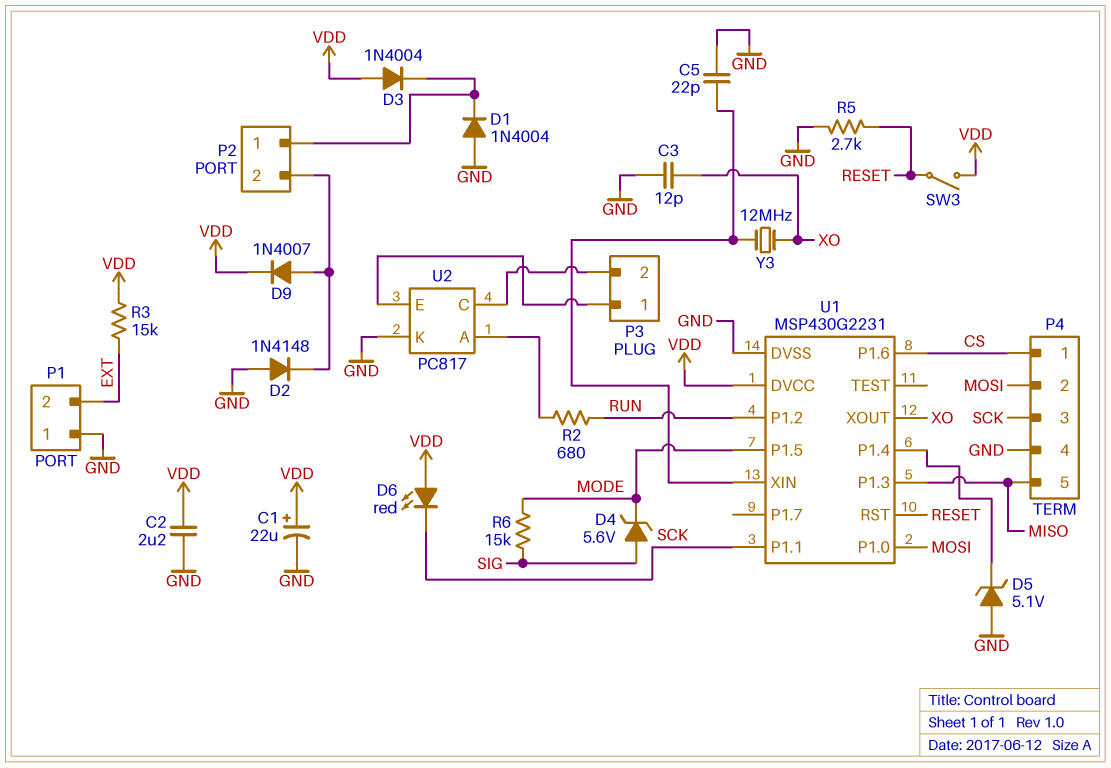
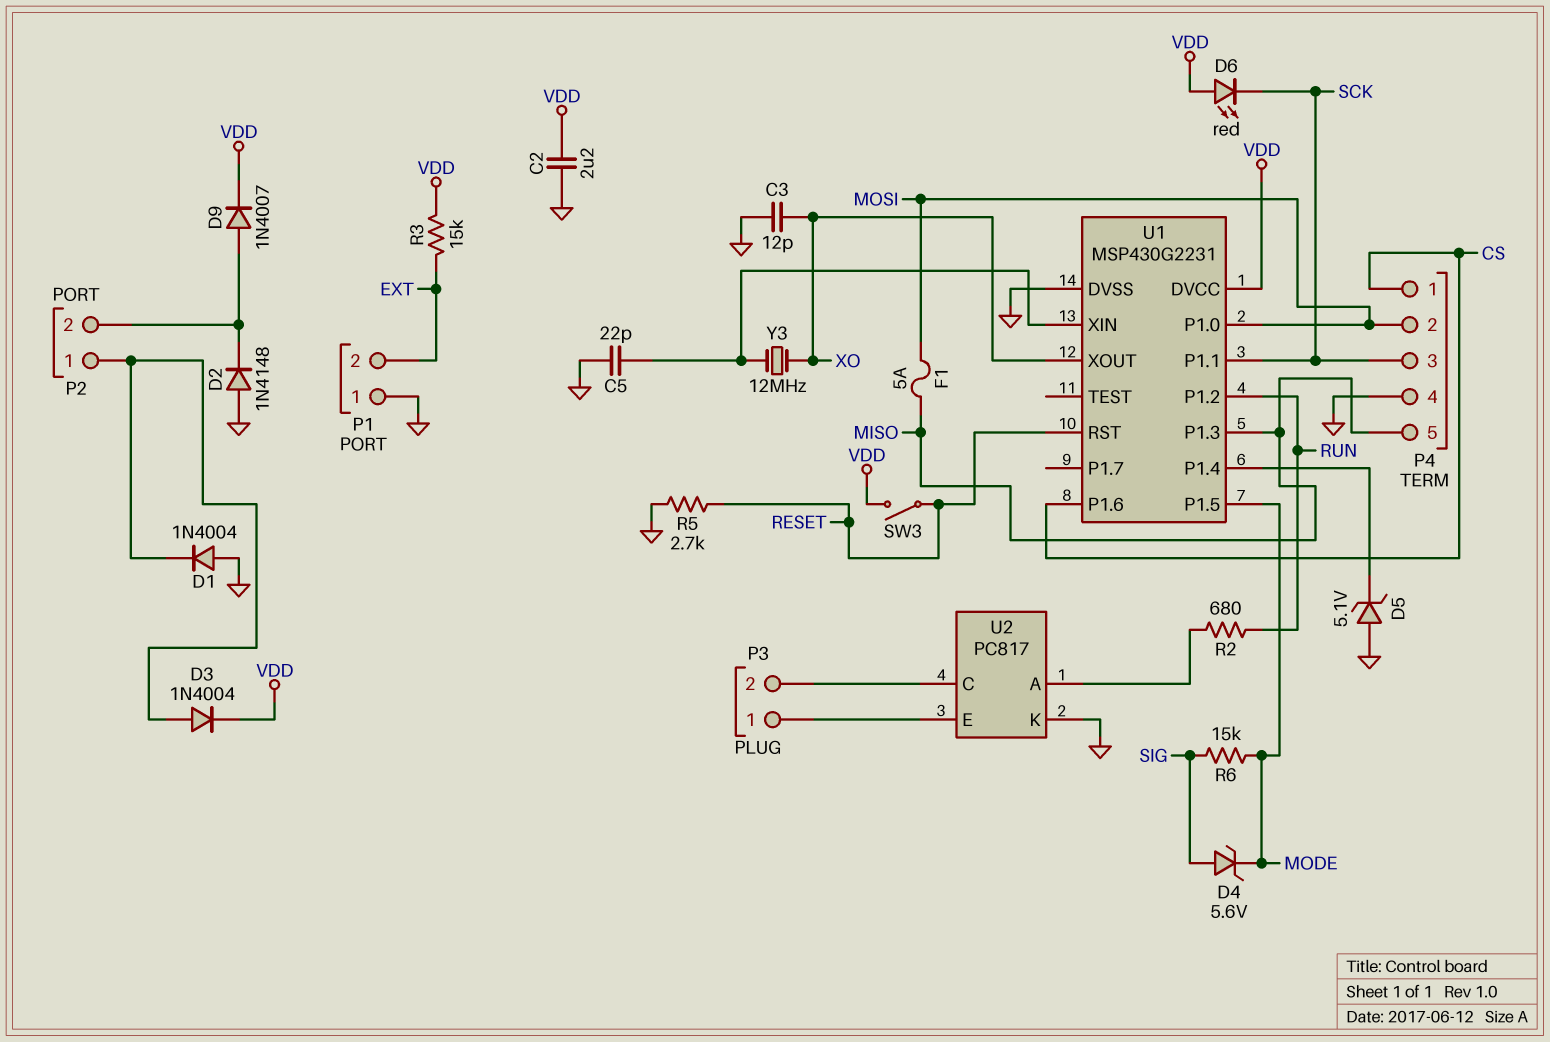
C1: 22uF (plus VDD, minus GND) -> none
D3: diode 1N4004 (A VDD, K P2/1) -> diode 1N4004 (A P2/1, K VDD)
F1: none -> 5A (MISO, MOSI)

